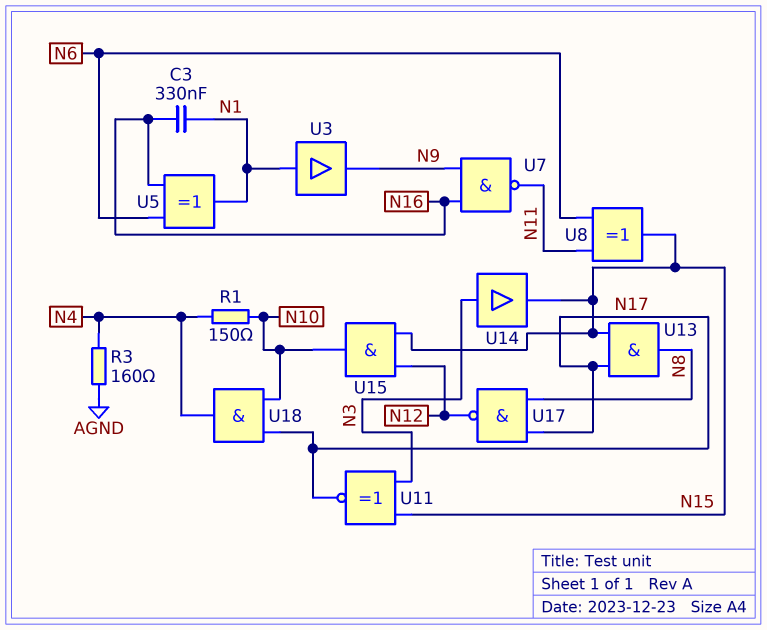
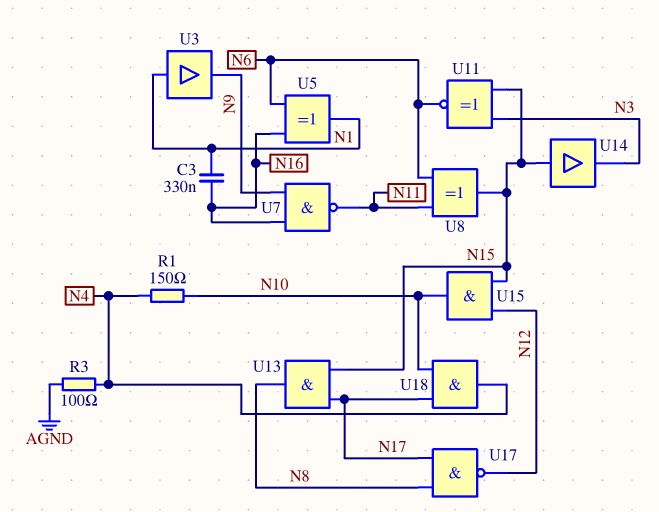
R3: 160 (AGND, N4) -> 100 (AGND, N4)
U11: XNOR (in N3, in N15, out N17) -> XNOR (in N3, in N15, out N6)
U14: buffer (in N3, out N15) -> buffer (in N15, out N3)

